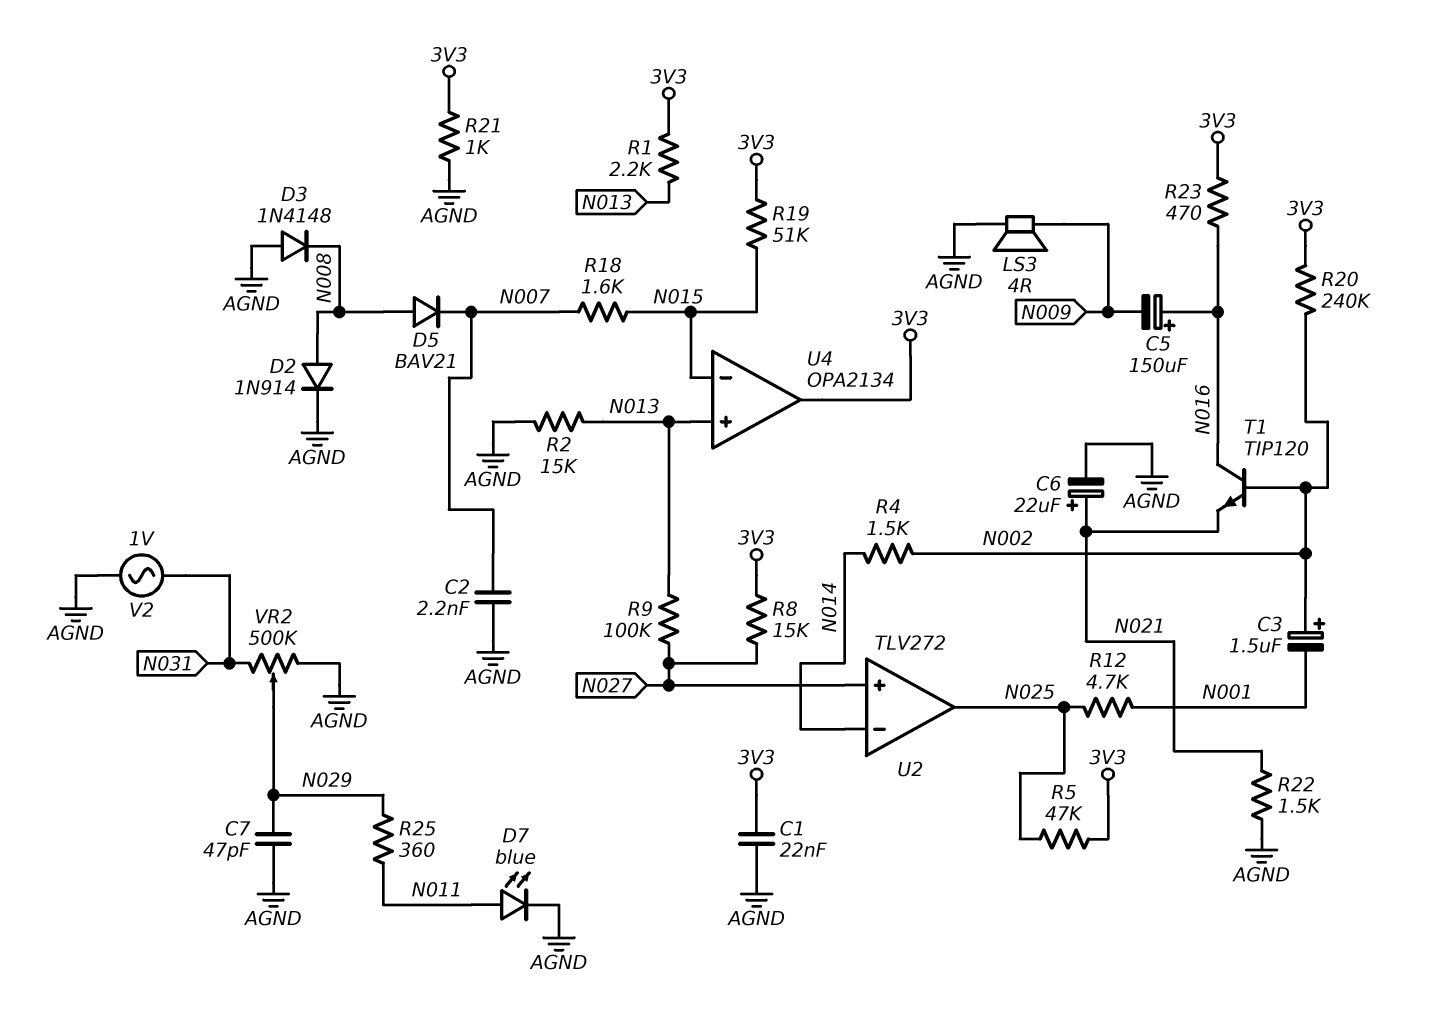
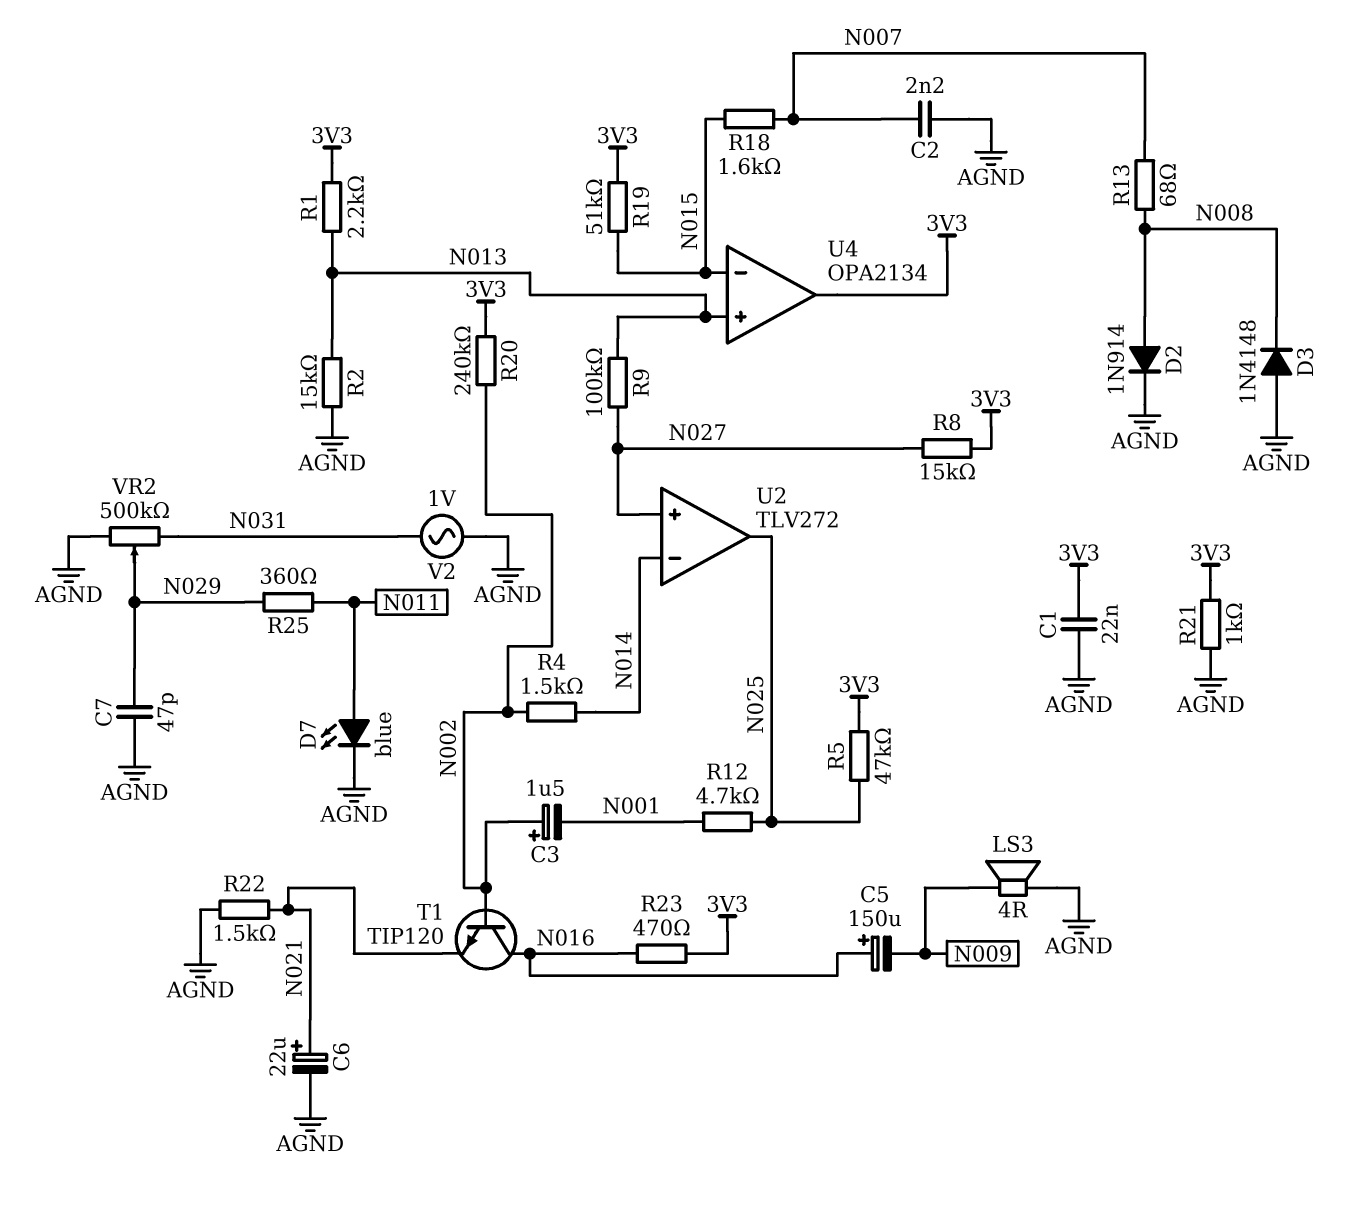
D5: diode BAV21 (A N008, K N007) -> none
R13: none -> 68 (N007, N008)

